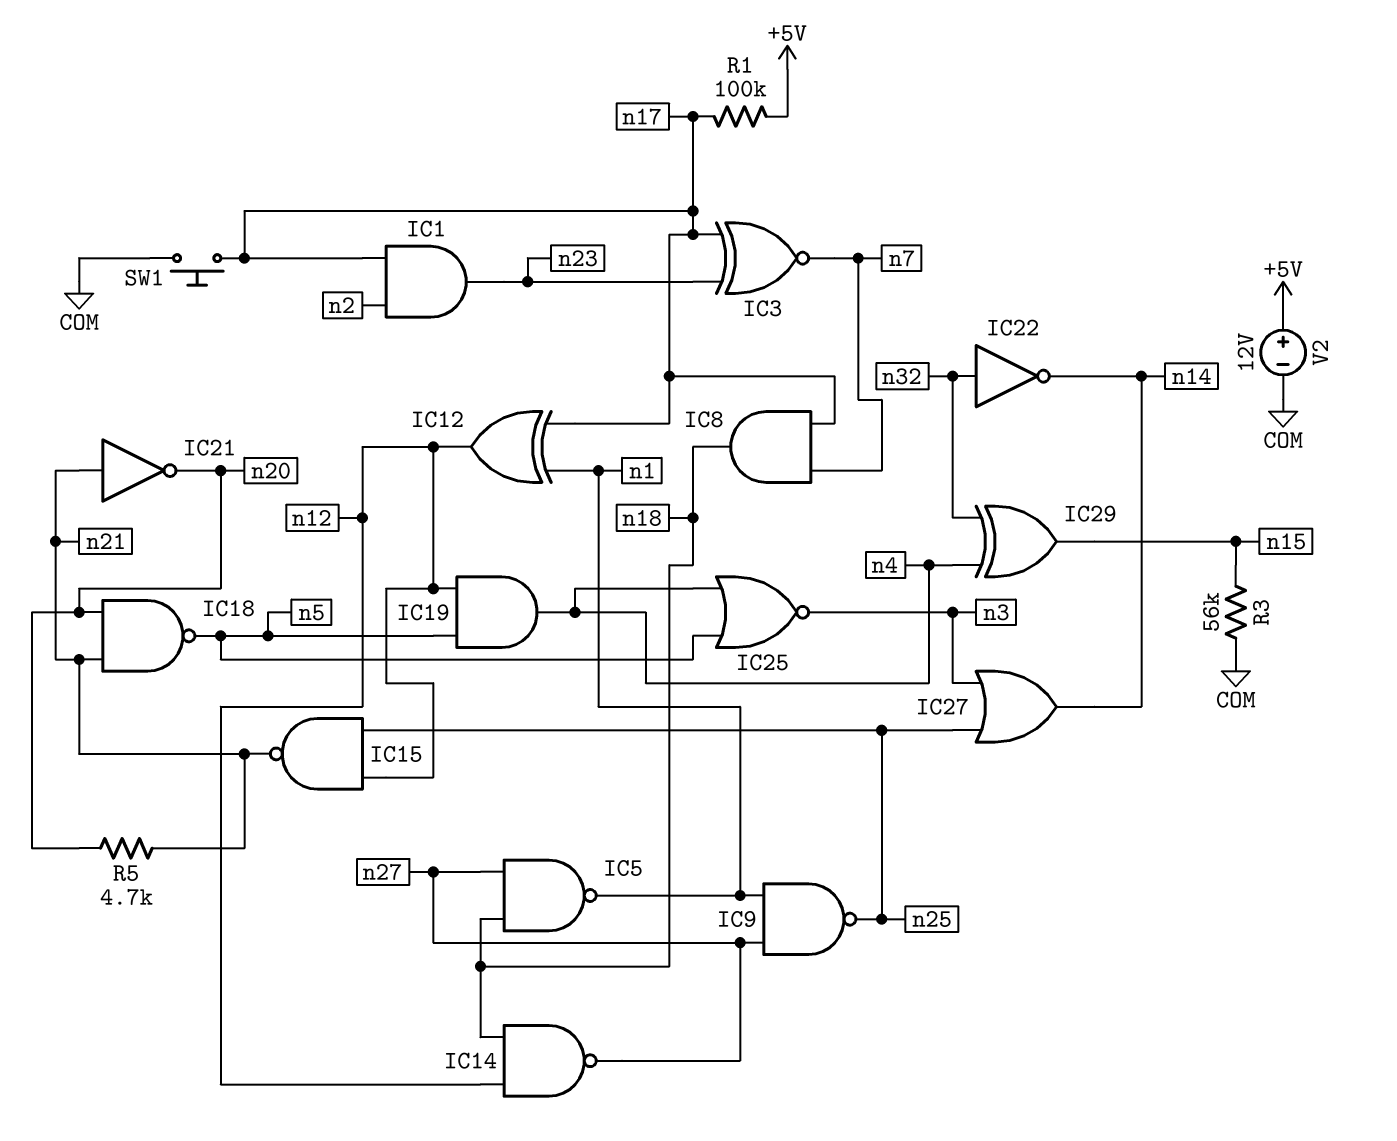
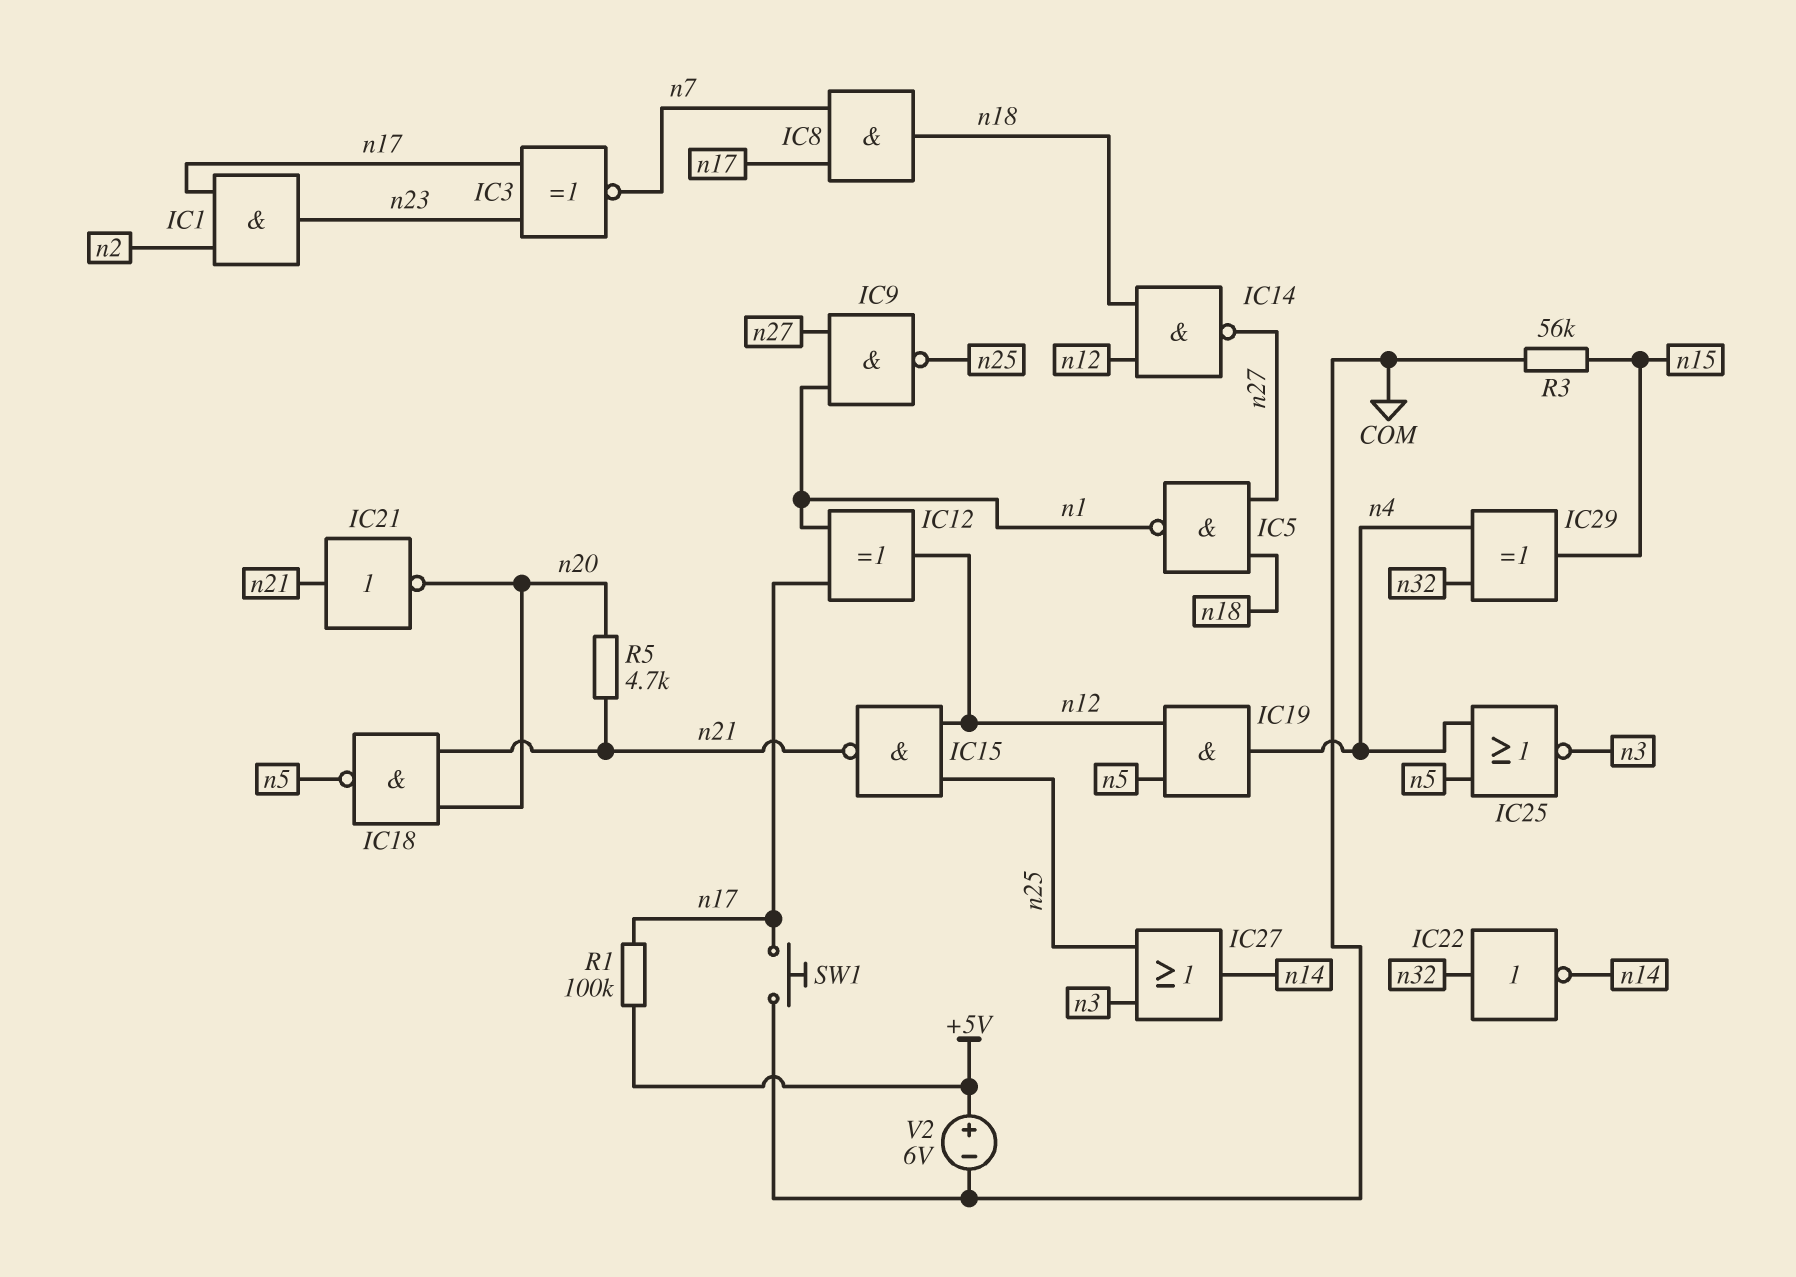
V2: 12V (plus +5V, minus COM) -> 6V (plus +5V, minus COM)

